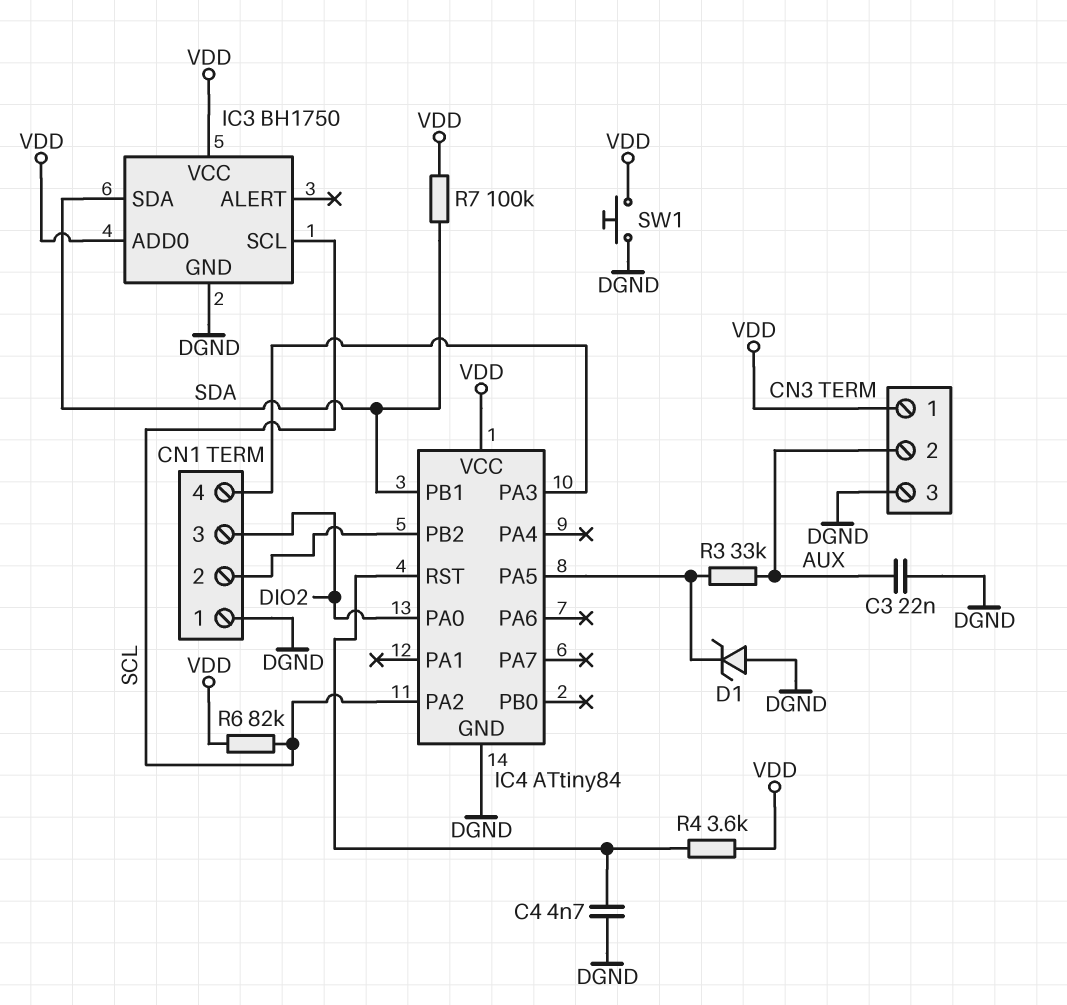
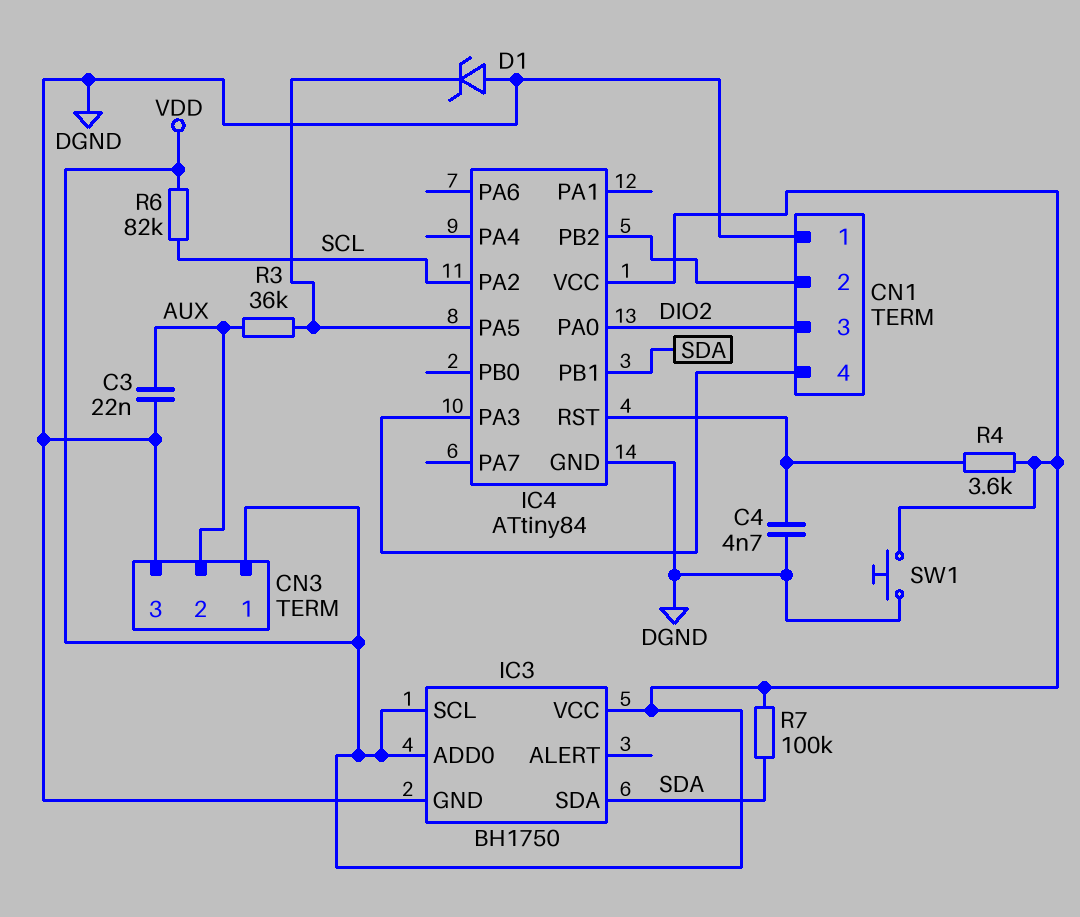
IC3 pin SCL: SCL -> VDD
R3: 33k (AUX, IC4/PA5) -> 36k (AUX, IC4/PA5)

